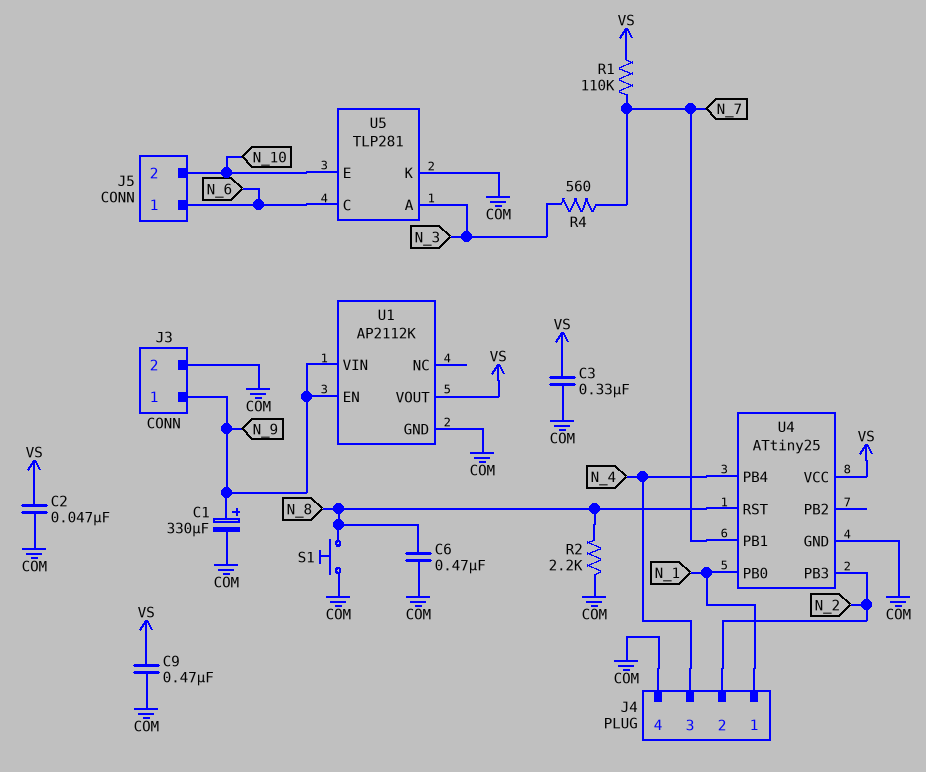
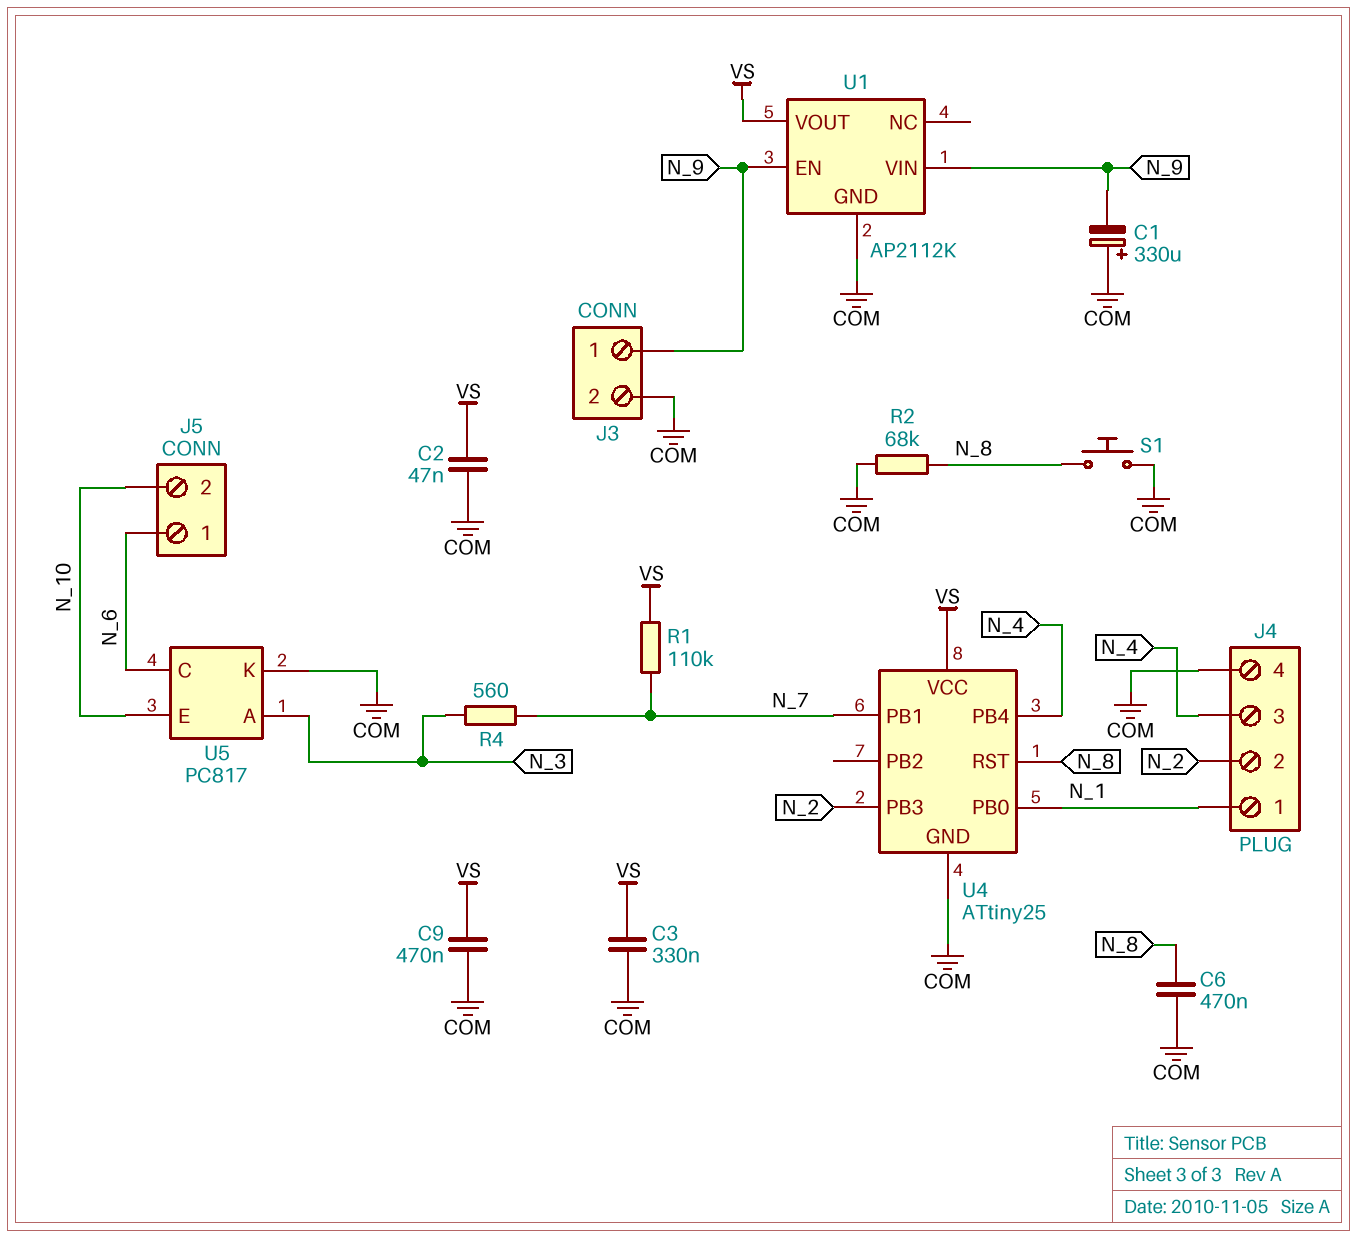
C1: 330uF (plus N_9, minus COM) -> 330uF (plus COM, minus N_9)
R2: 2.2k (COM, N_8) -> 68k (COM, N_8)
U5: TLP281 -> PC817

